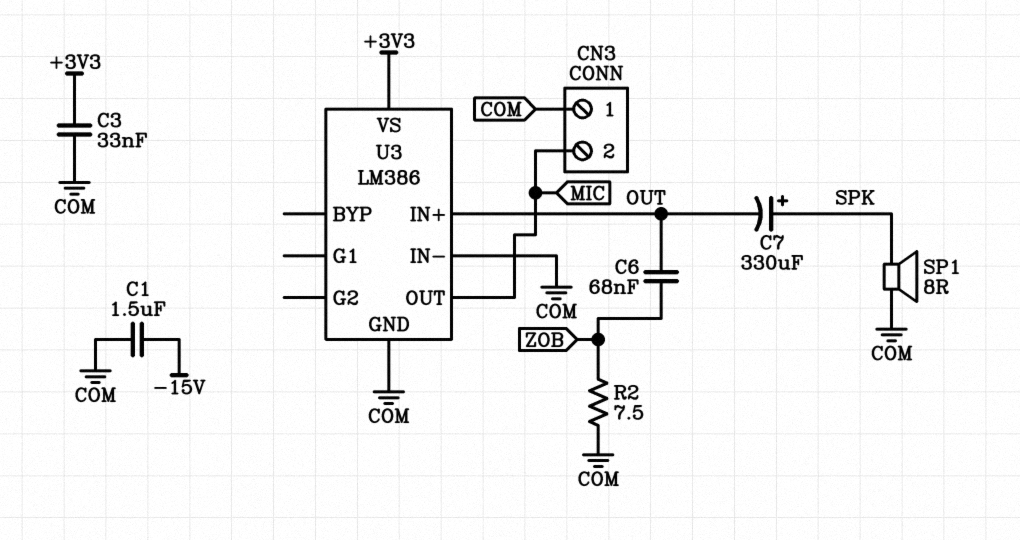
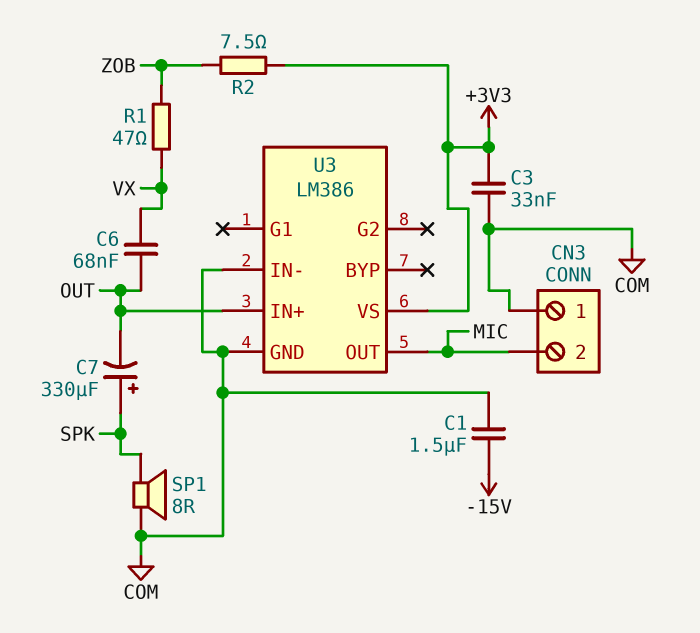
C6: 68nF (OUT, ZOB) -> 68nF (OUT, VX)
R1: none -> 47 (VX, ZOB)
R2: 7.5 (COM, ZOB) -> 7.5 (+3V3, ZOB)

